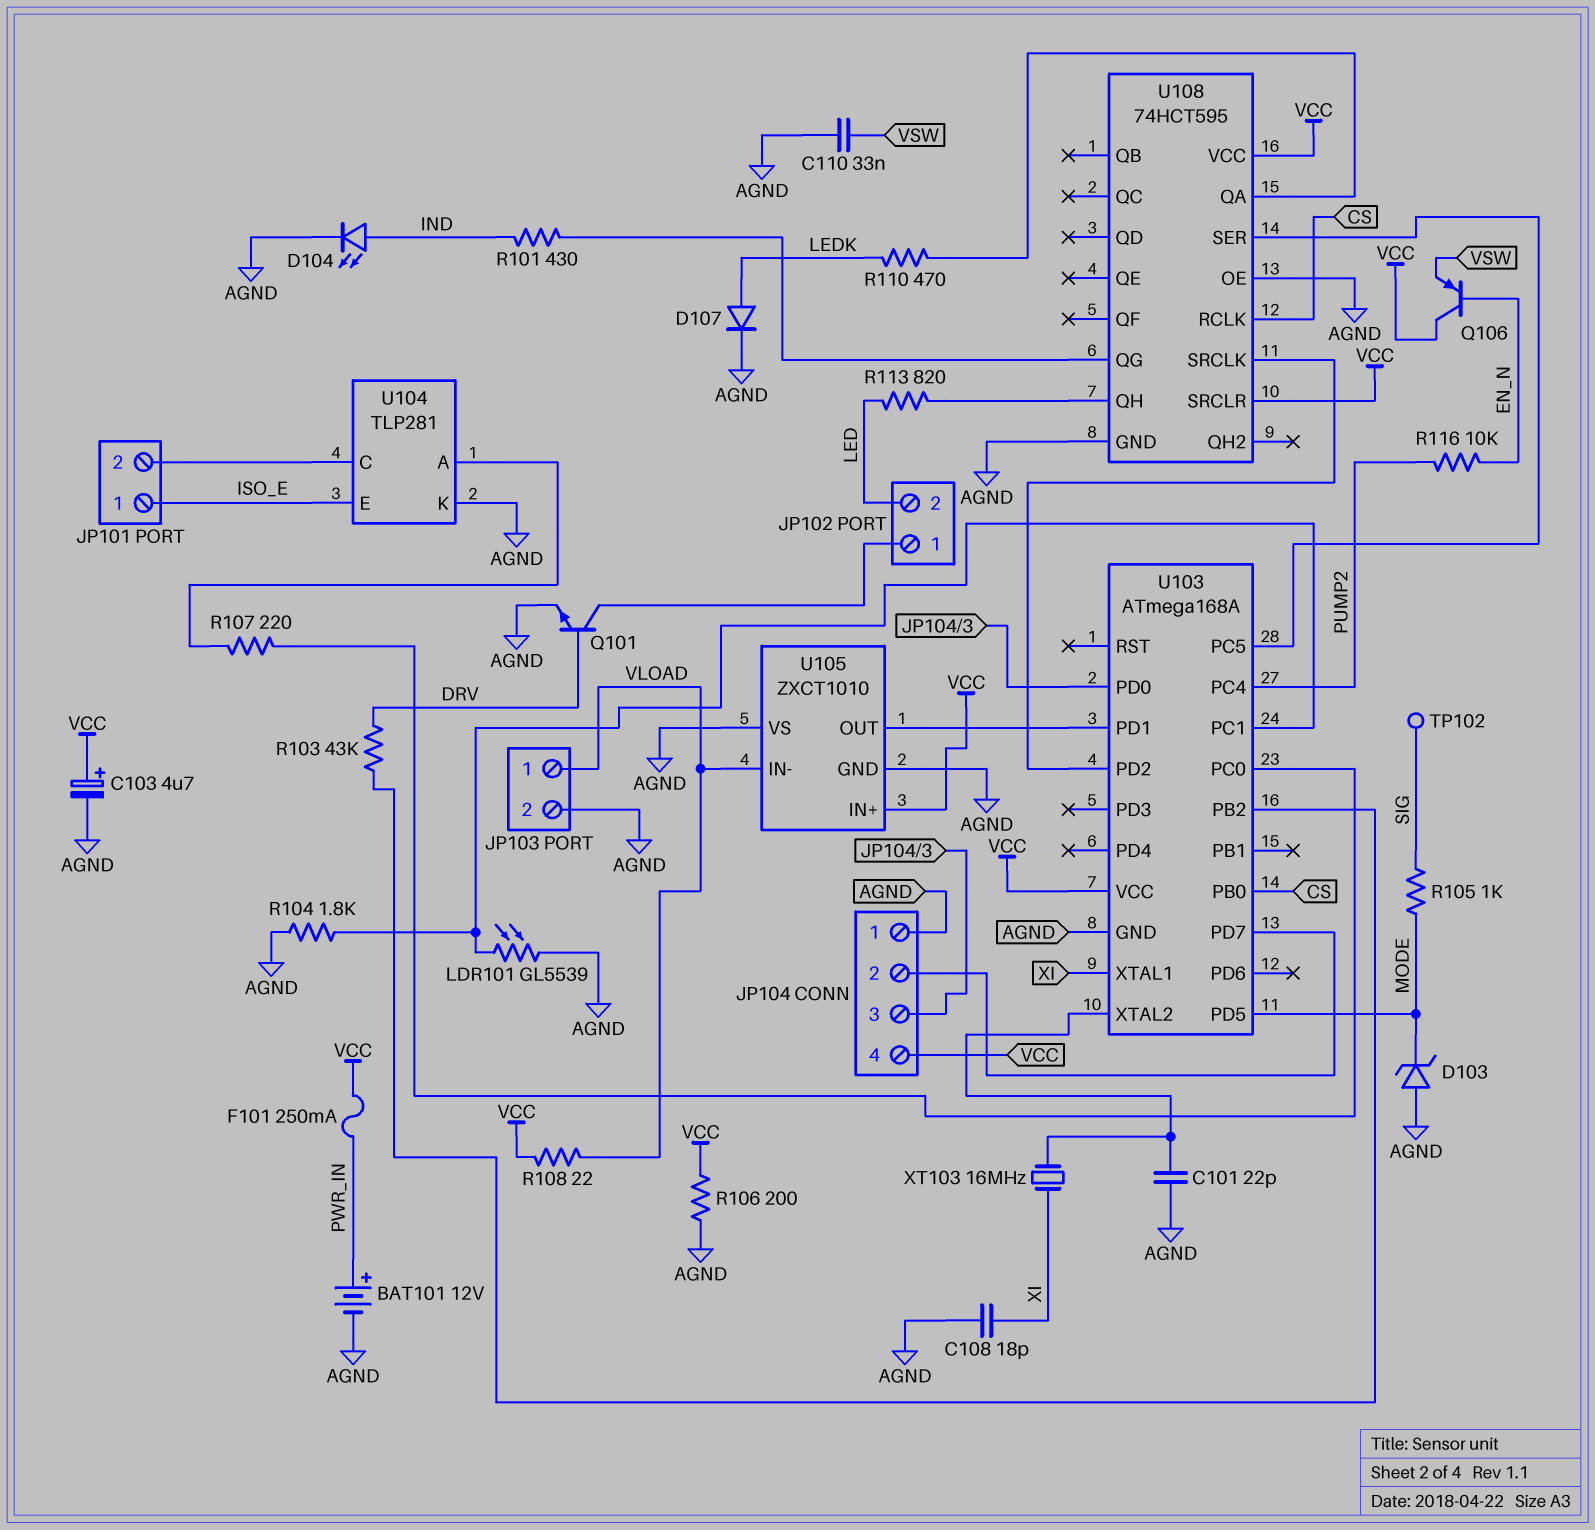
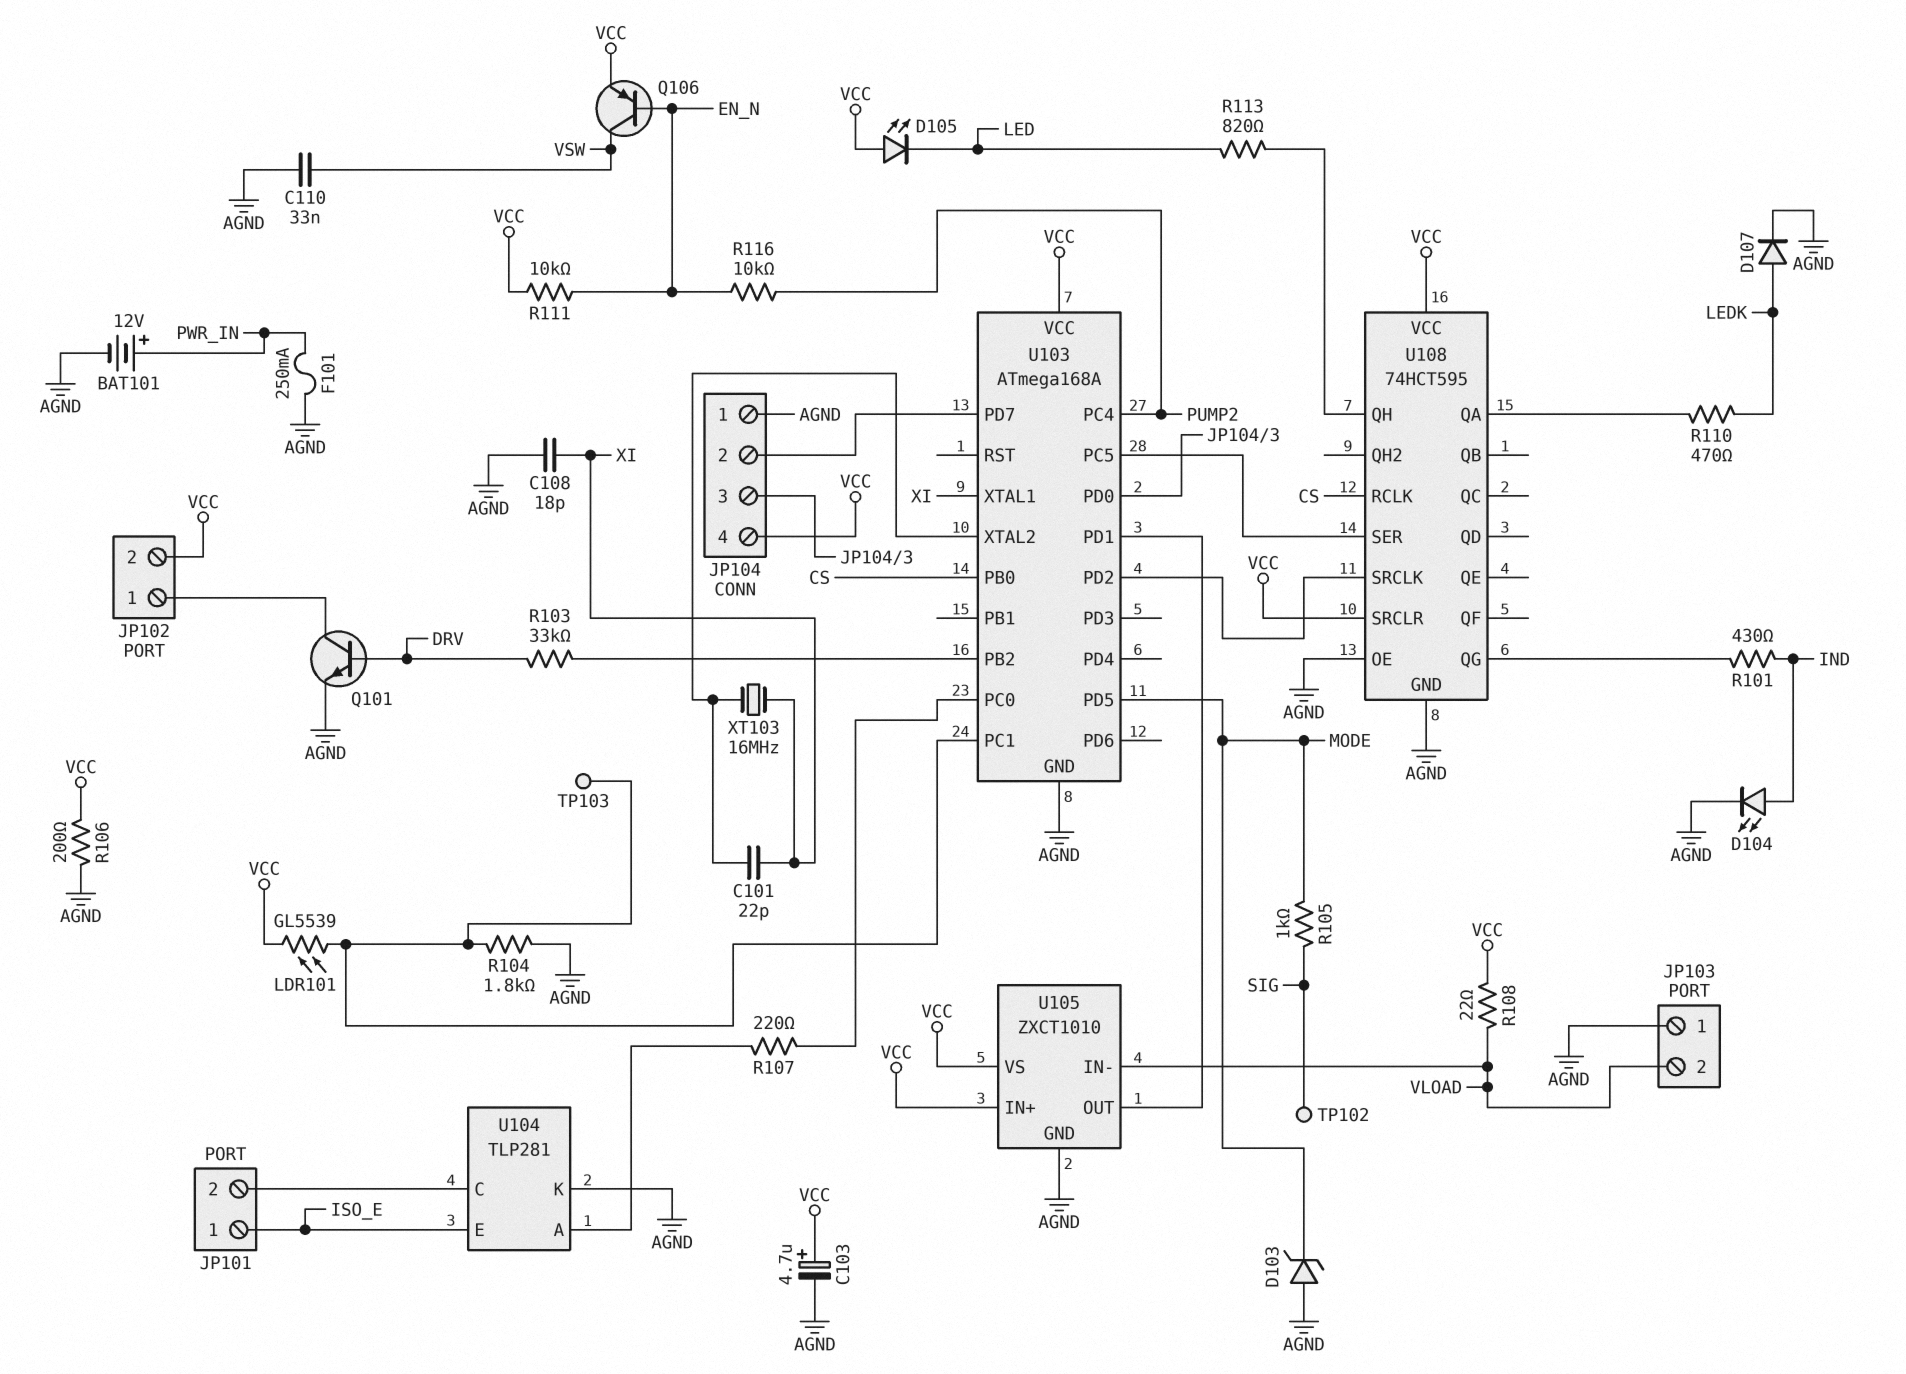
C101: 22pF (AGND, U103/XTAL2) -> 22pF (U103/XTAL2, XI)
D105: none -> LED (A VCC, K LED)
F101: 250mA (PWR_IN, VCC) -> 250mA (AGND, PWR_IN)
JP102 pin 2: LED -> VCC
JP103 pin 1: VLOAD -> AGND
JP103 pin 2: AGND -> VLOAD
LDR101: GL5539 (AGND, U103/PC1) -> GL5539 (U103/PC1, VCC)
Q106: PNP (B EN_N, C VCC, E VSW) -> PNP (B EN_N, C VSW, E VCC)
R103: 43k (DRV, U103/PB2) -> 33k (DRV, U103/PB2)
R111: none -> 10k (EN_N, VCC)
TP103: none -> test point (U103/PC1)
U105 pin VS: AGND -> VCC

